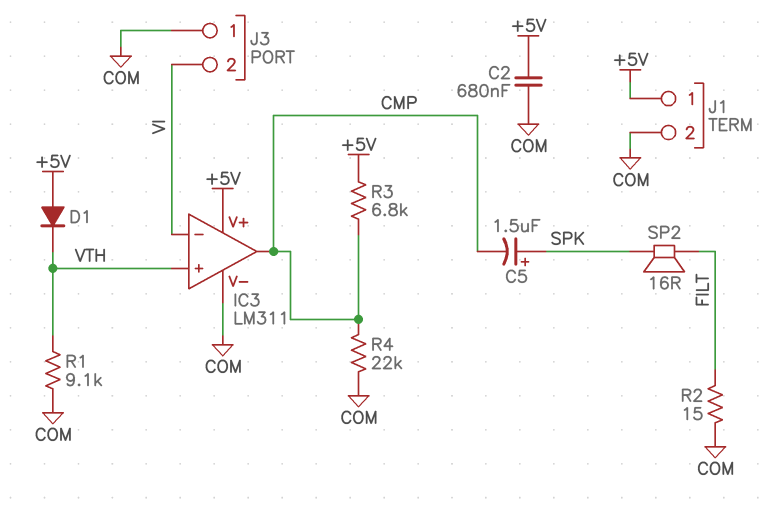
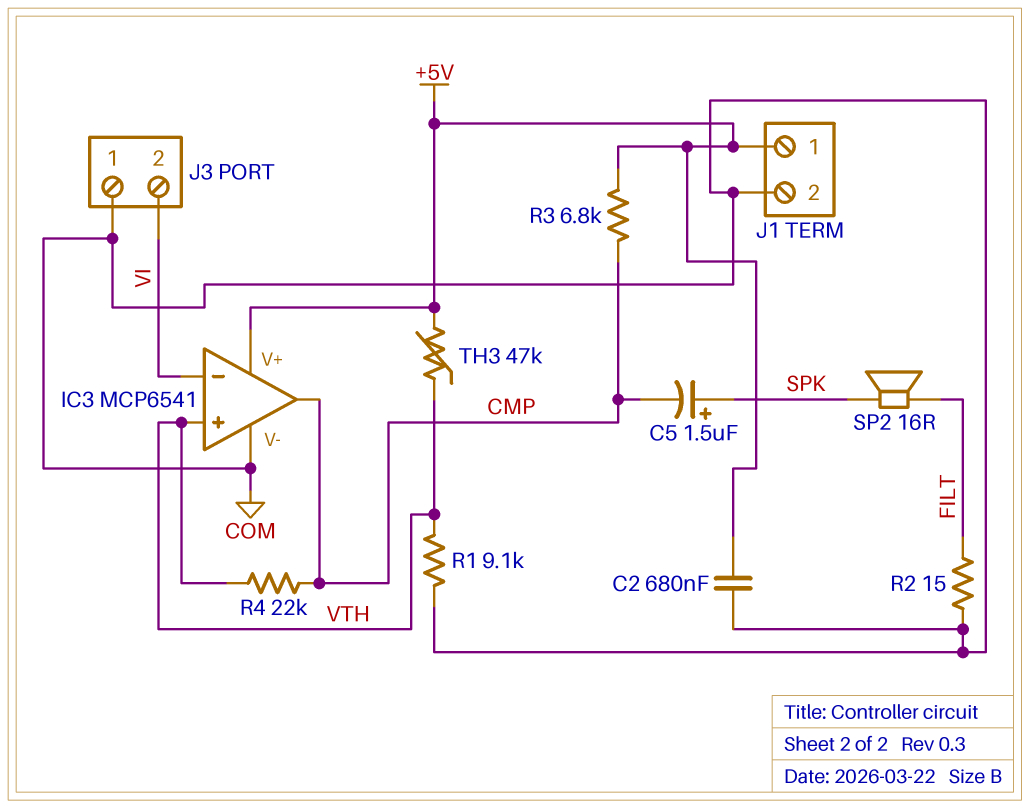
D1: diode (A +5V, K VTH) -> none
IC3: LM311 -> MCP6541
R4: 22k (CMP, COM) -> 22k (CMP, VTH)
TH3: none -> 47k (+5V, VTH)

